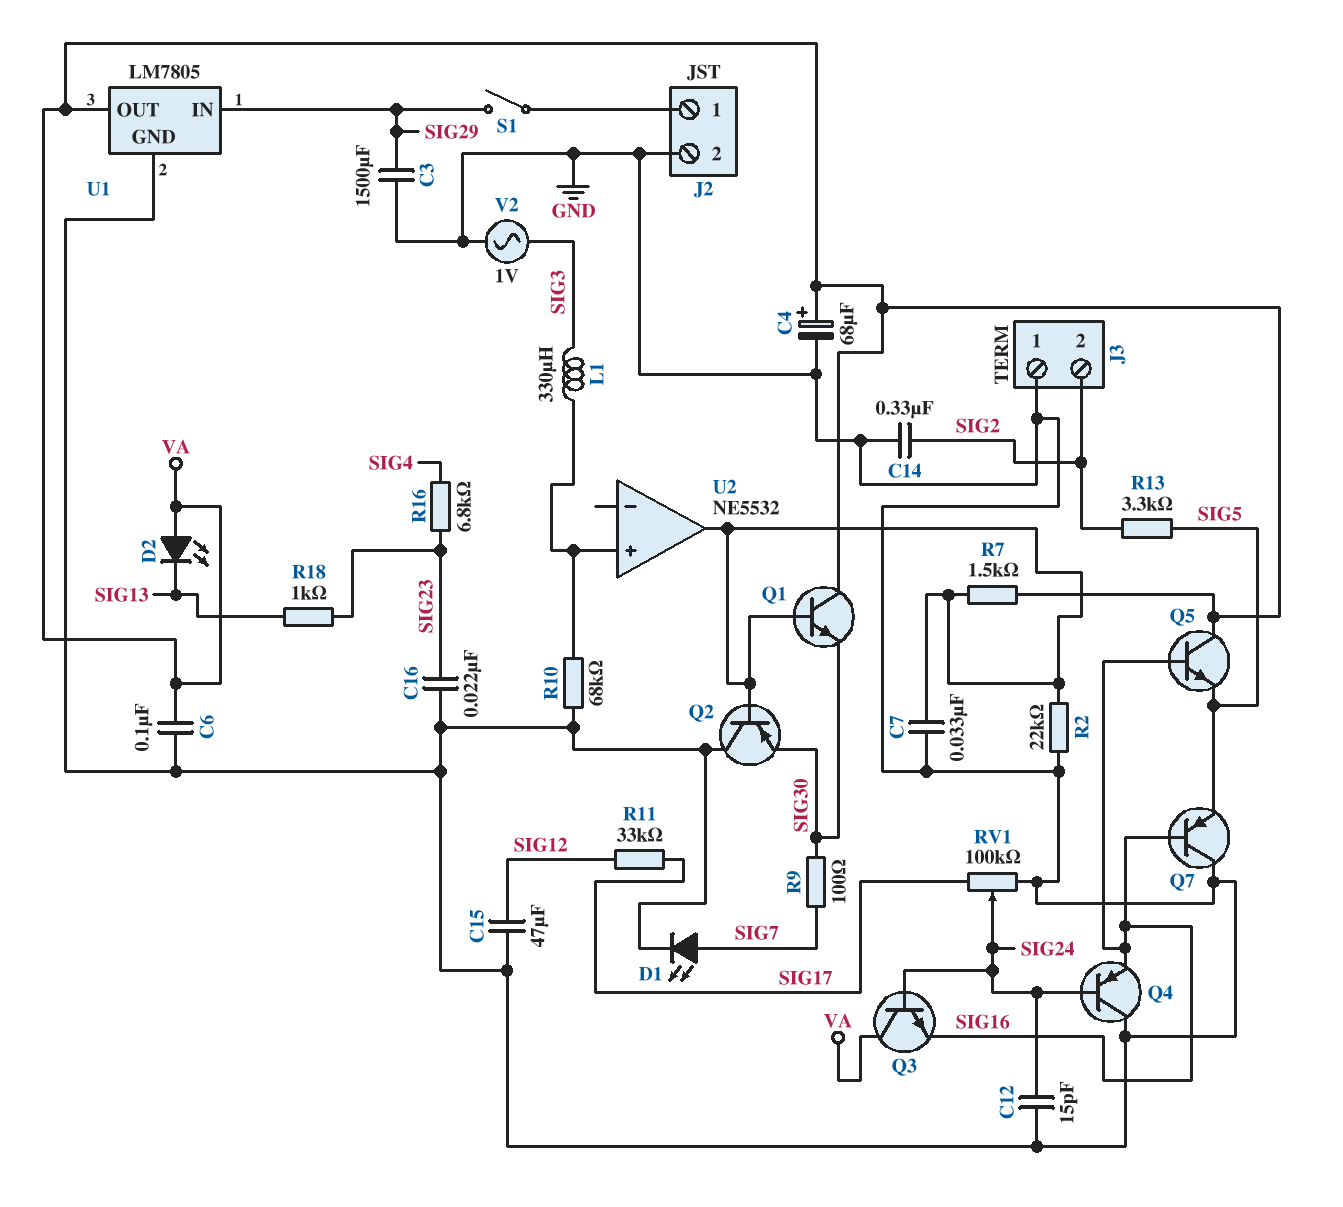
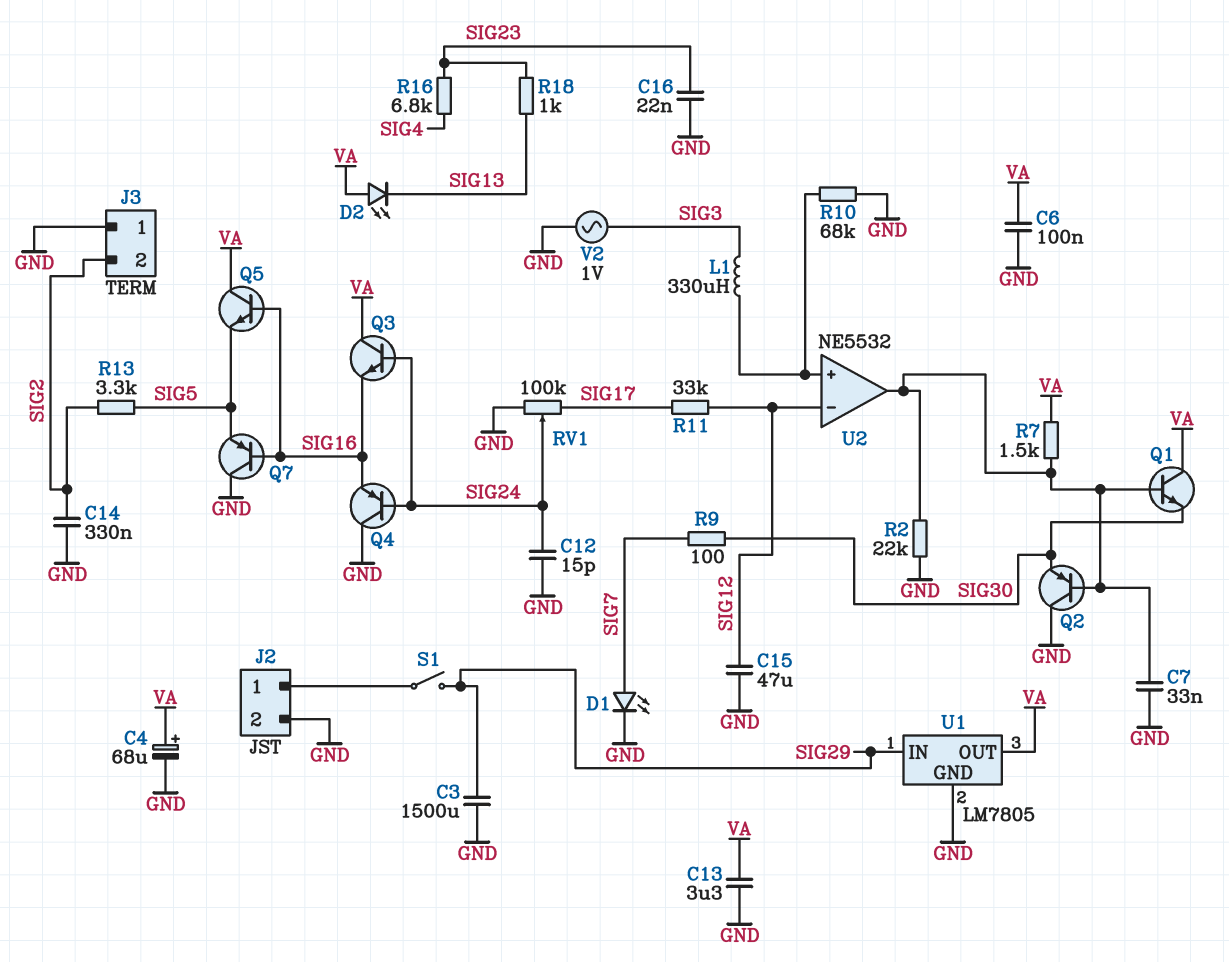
C13: none -> 3.3uF (GND, VA)
U2 pin in-: none -> SIG12

